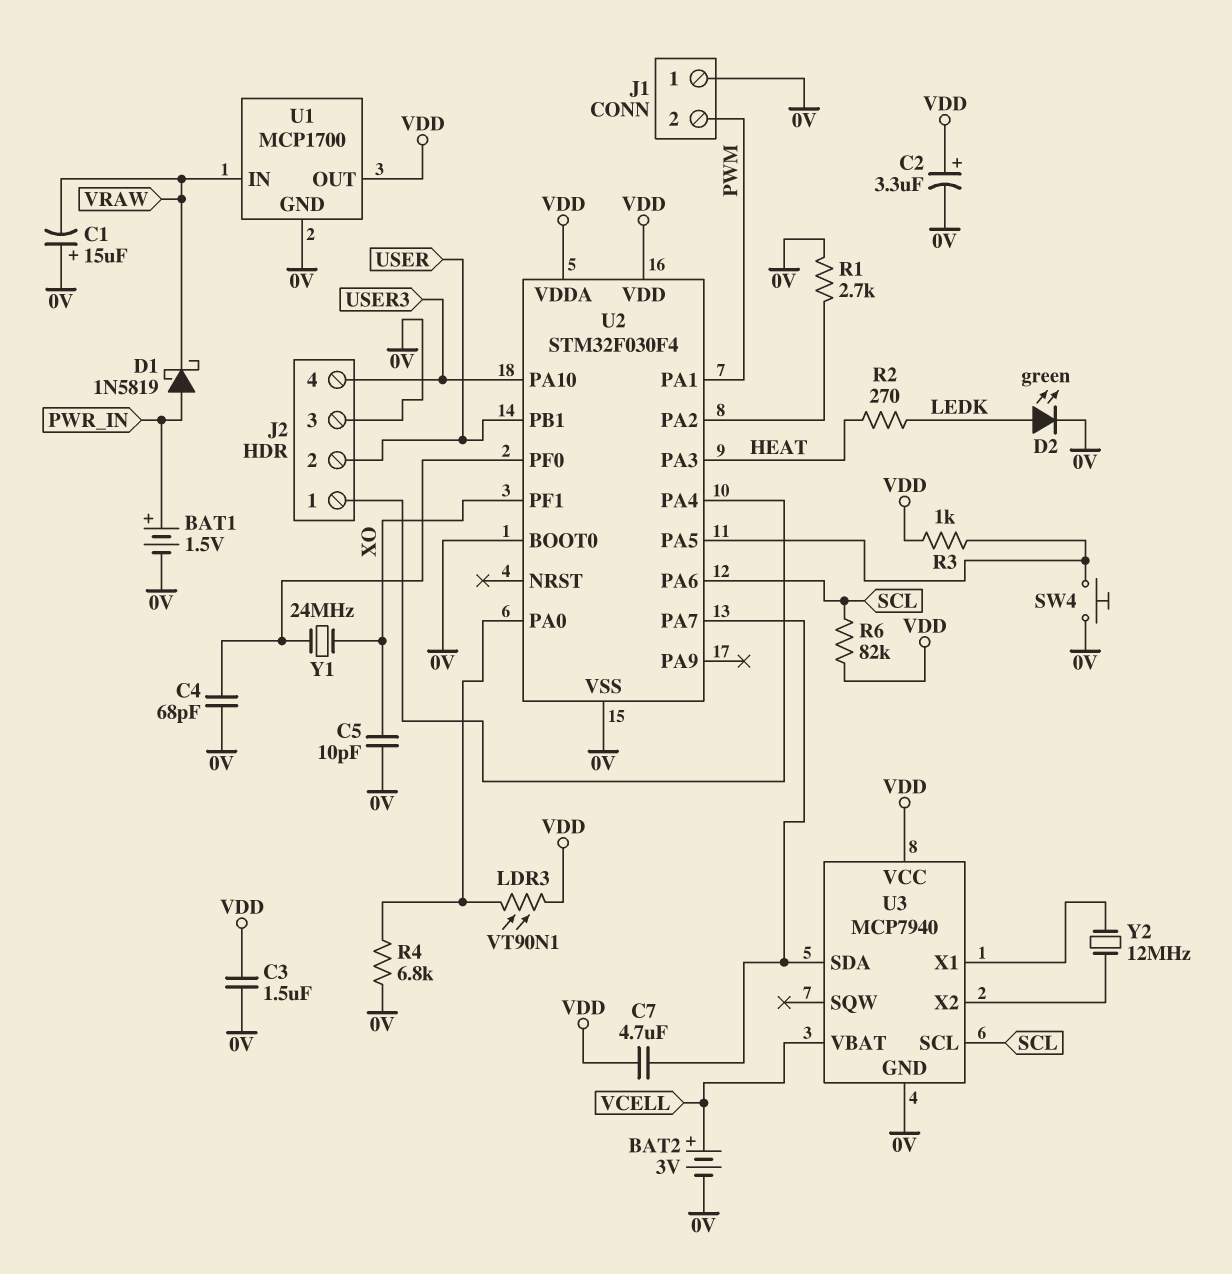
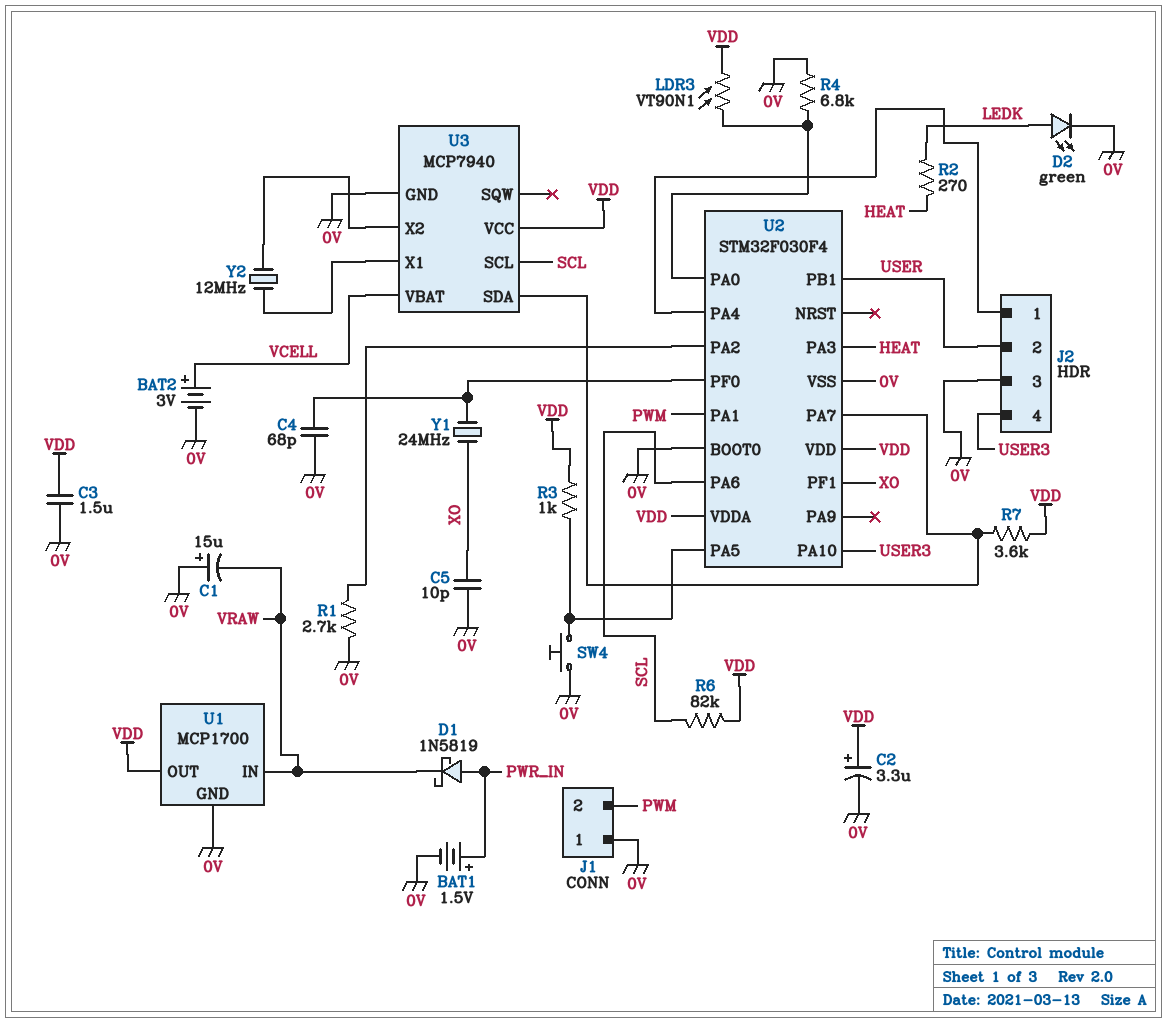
C7: 4.7uF (U2/PA7, VDD) -> none
R7: none -> 3.6k (U2/PA7, VDD)

